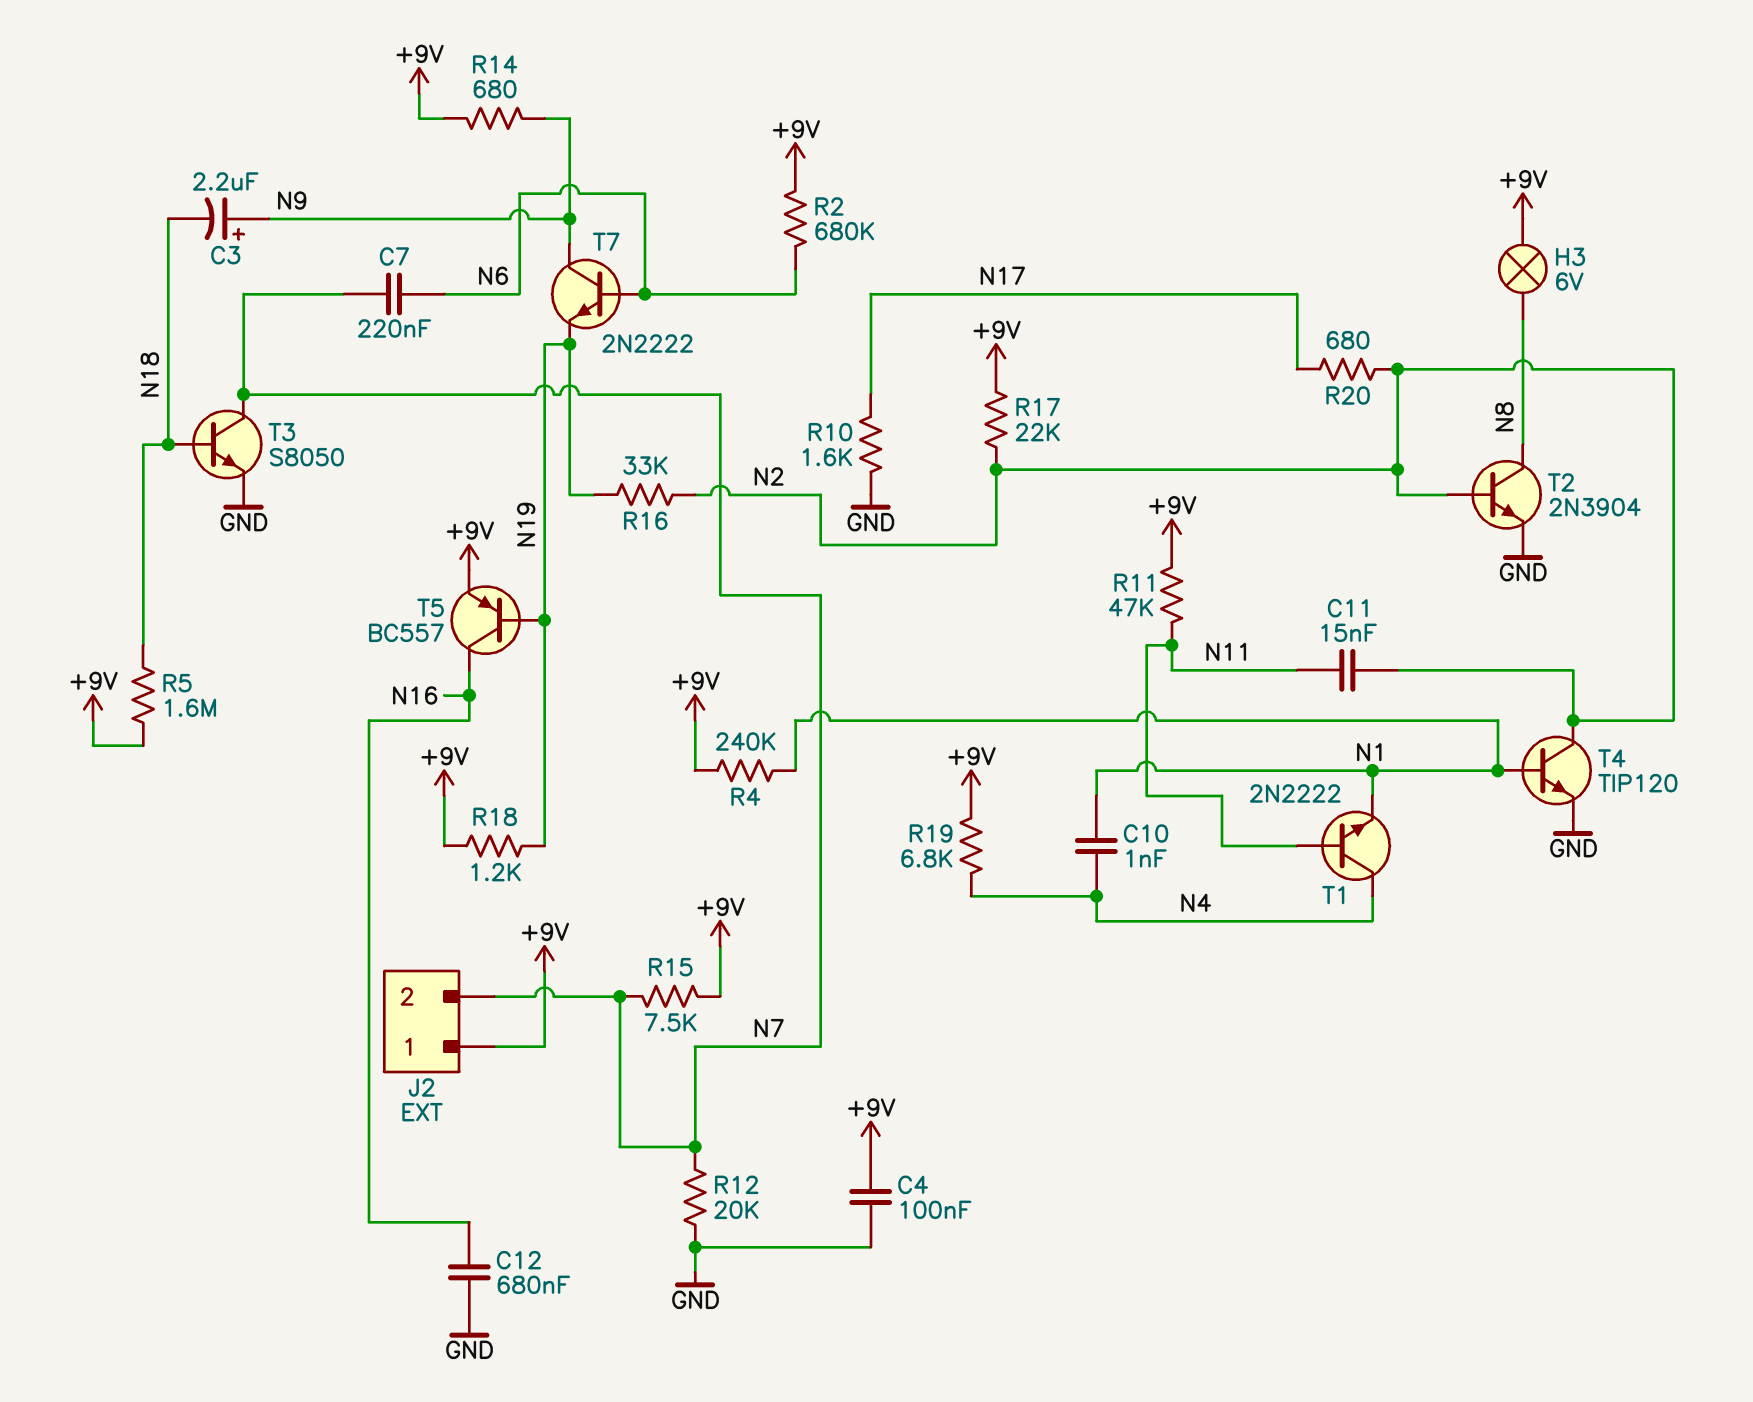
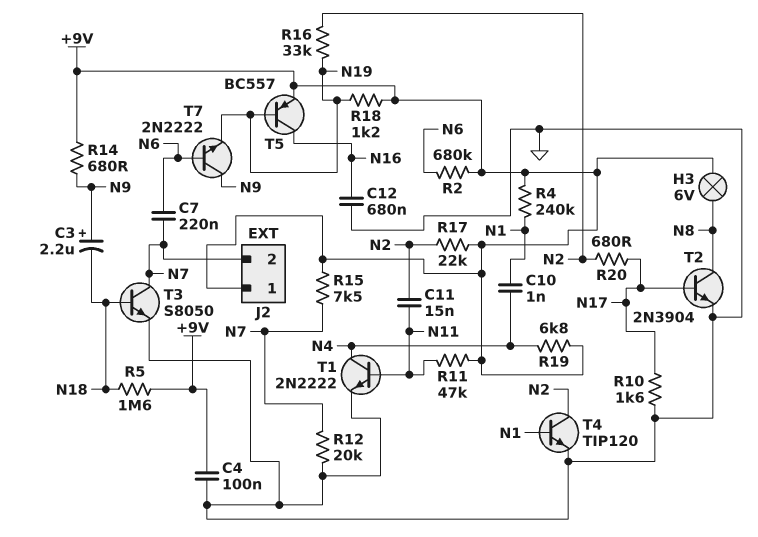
T1: NPN 2N2222 (B N11, C N4, E N1) -> NPN 2N2222 (B N11, C N4, E GND)
T2: NPN 2N3904 (B N2, C N8, E GND) -> NPN 2N3904 (B N17, C N8, E GND)

